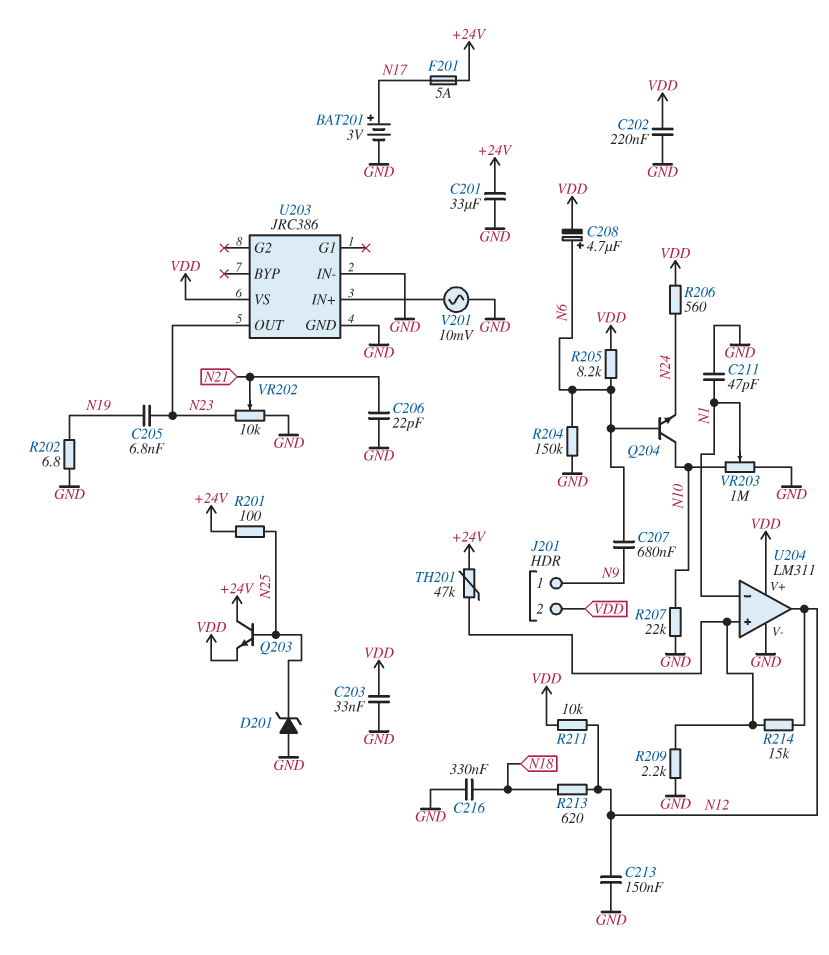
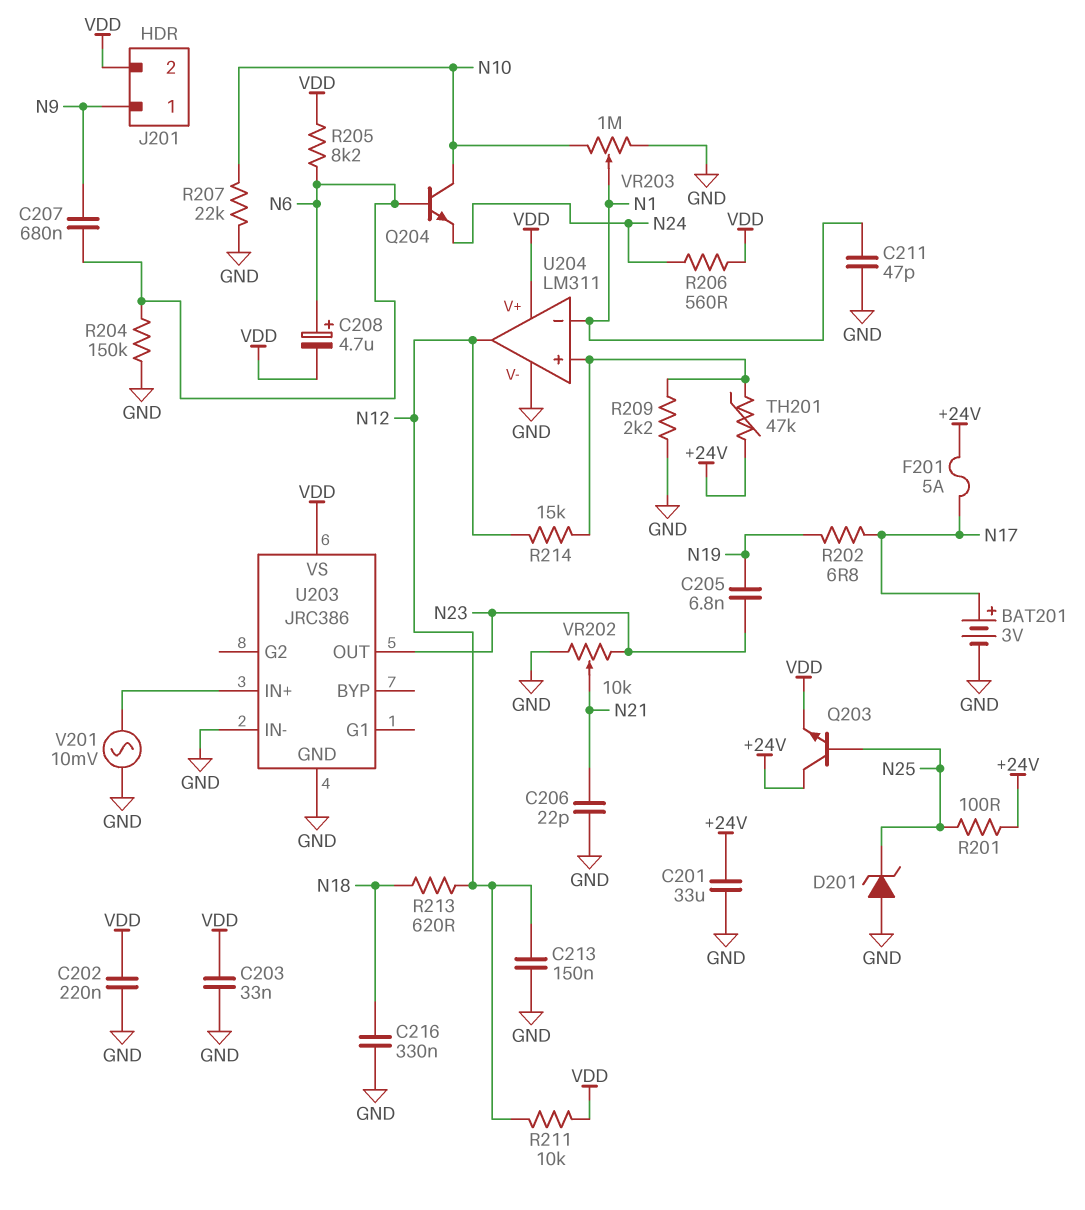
R202: 6.8 (GND, N19) -> 6.8 (N17, N19)

